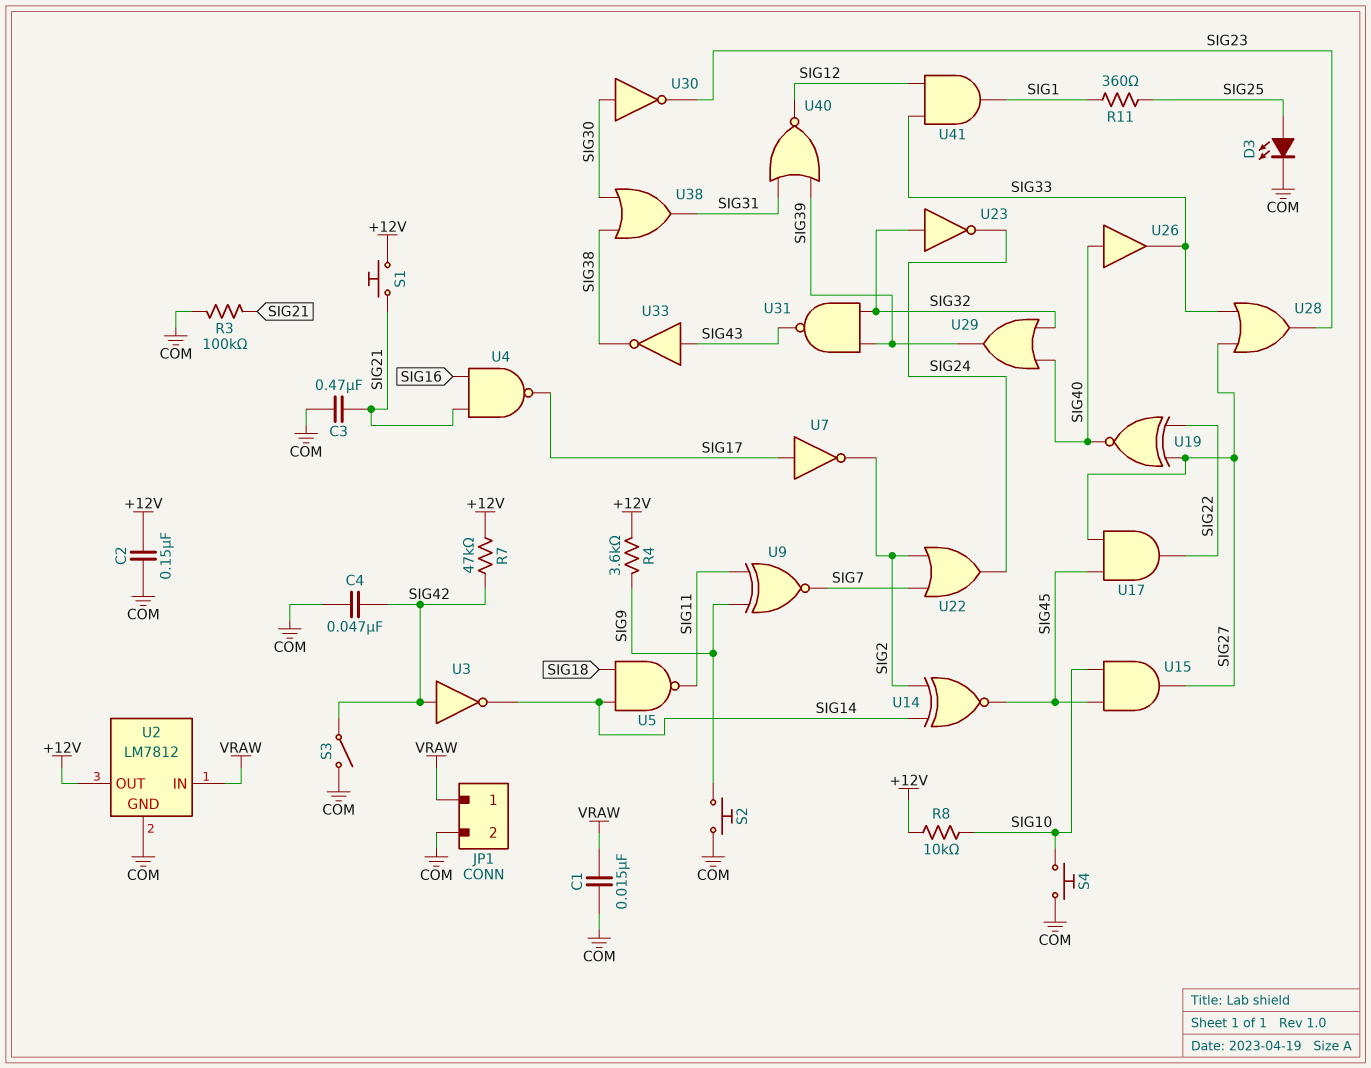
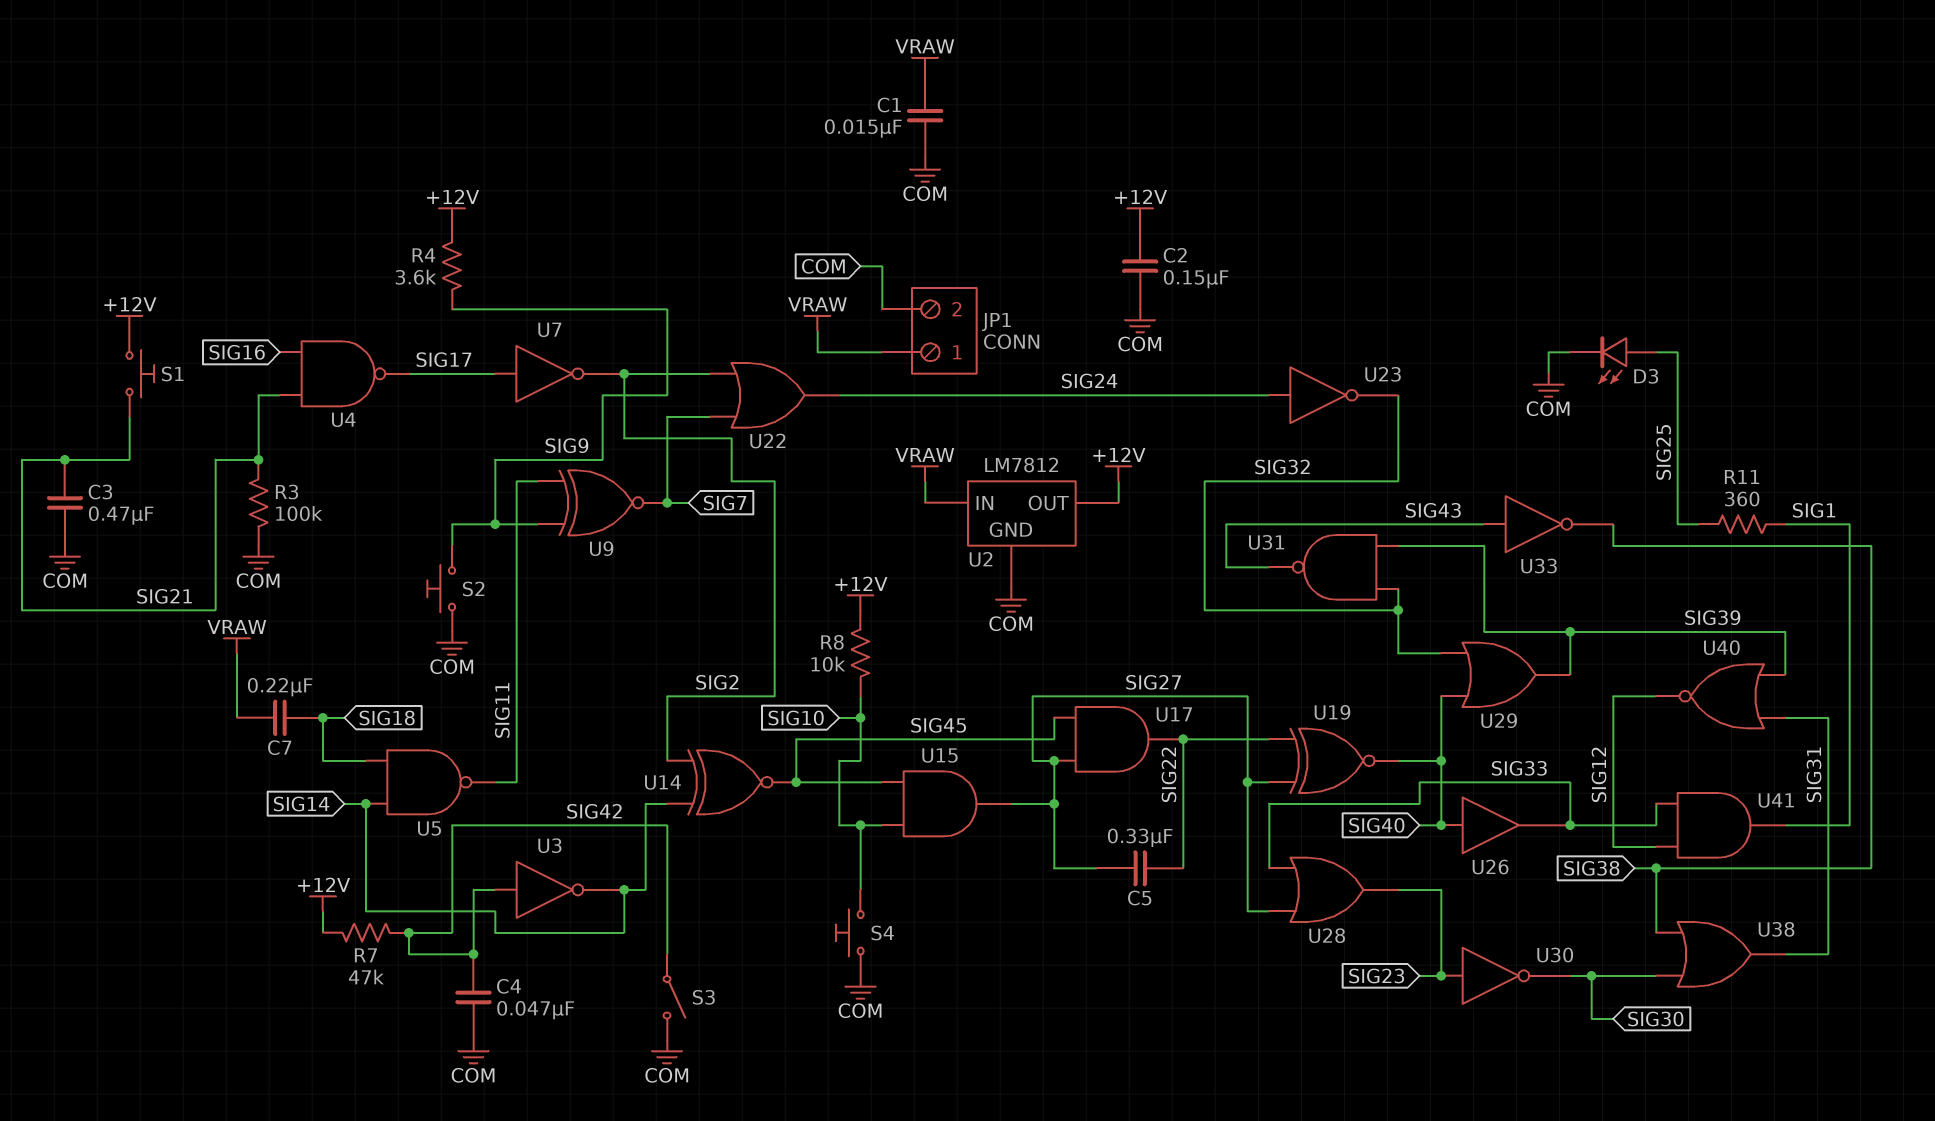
C5: none -> 330nF (SIG22, SIG27)
C7: none -> 220nF (SIG18, VRAW)
U23: NOT (in SIG32, out SIG24) -> NOT (in SIG24, out SIG32)
U30: NOT (in SIG30, out SIG23) -> NOT (in SIG23, out SIG30)

